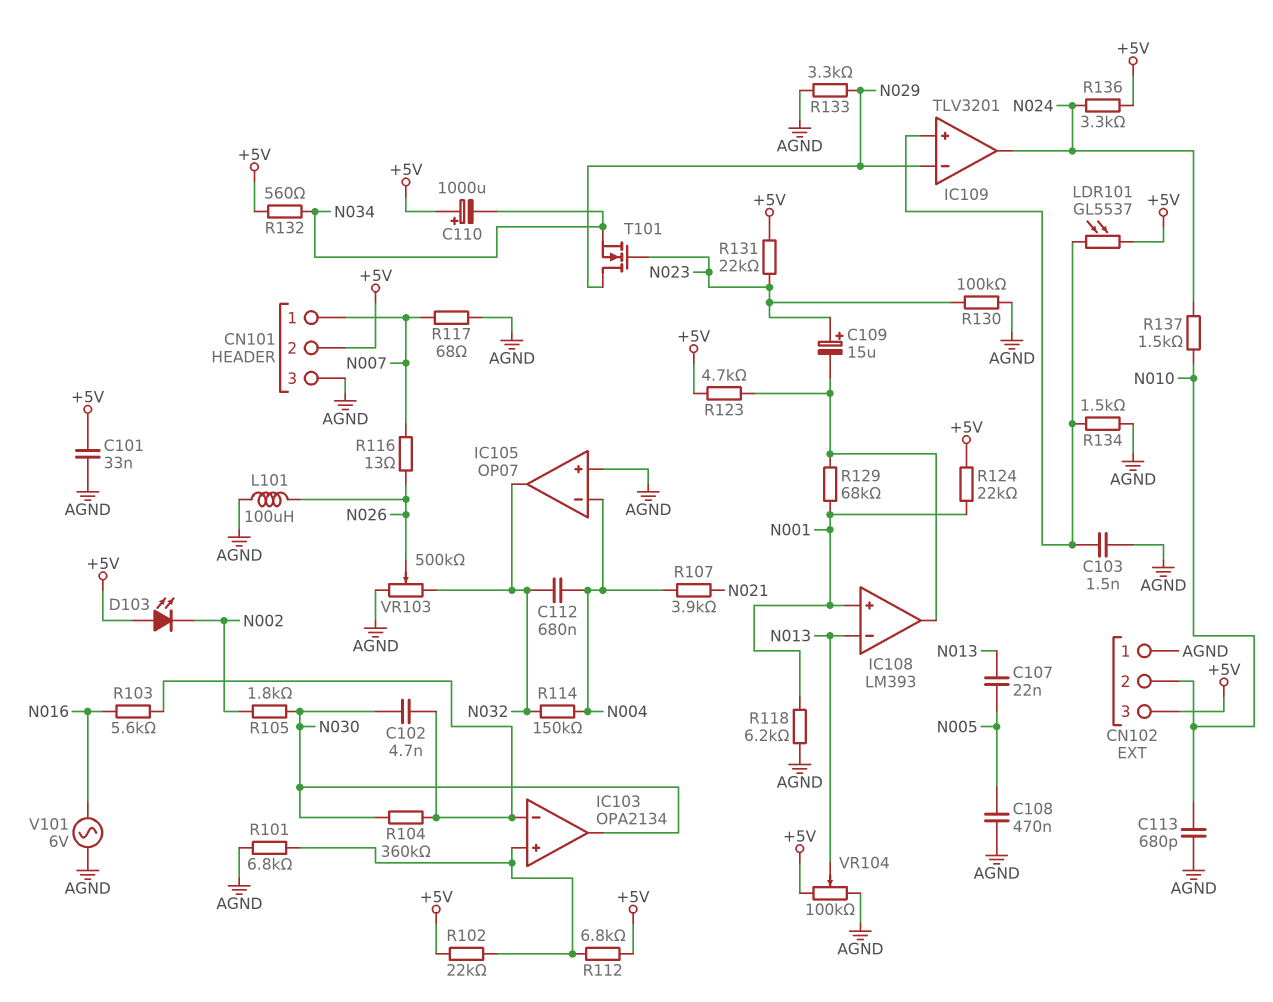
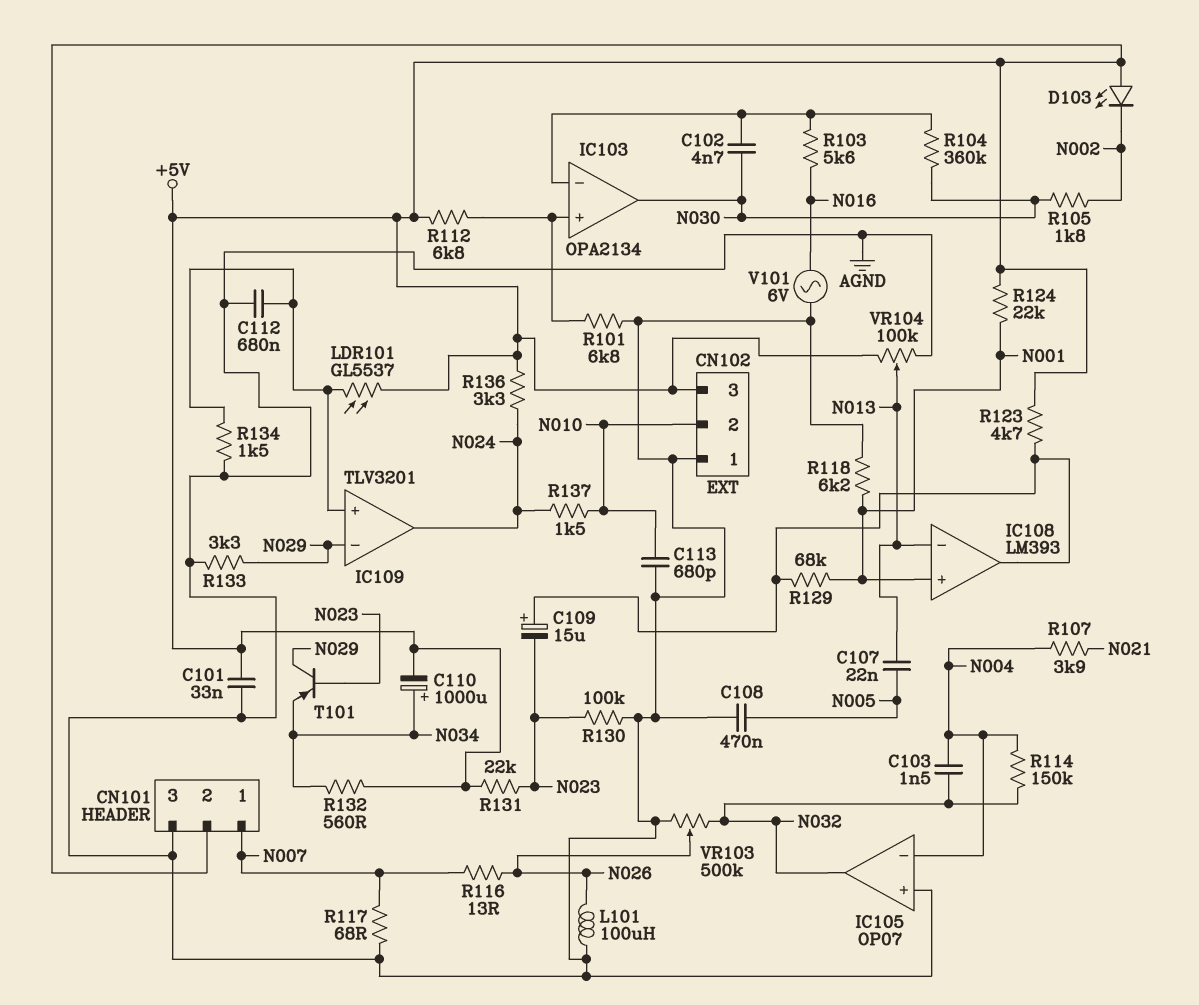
C103: 1.5nF (AGND, IC109/in+) -> 1.5nF (N004, N032)
C109: 15uF (plus N023, minus IC108/out) -> 15uF (plus IC108/out, minus N023)
C110: 1000uF (plus +5V, minus N034) -> 1000uF (plus N034, minus +5V)
C112: 680nF (N004, N032) -> 680nF (AGND, IC109/in+)
R102: 22k (+5V, IC103/in+) -> none
T101: NMOS (G N023, D N029, S N034) -> PNP (B N023, C N029, E N034)

